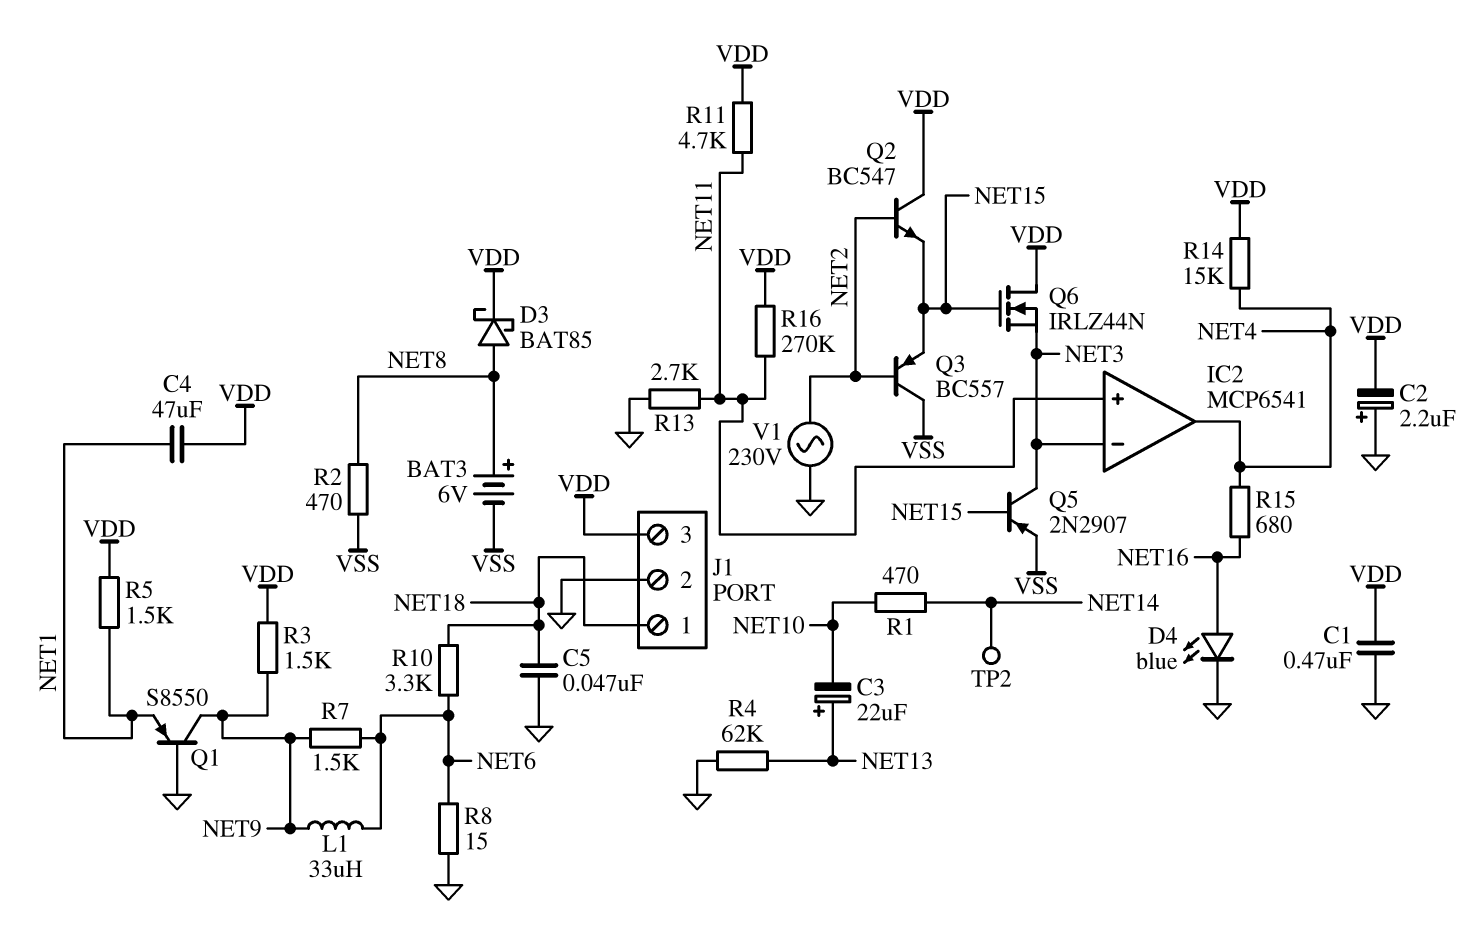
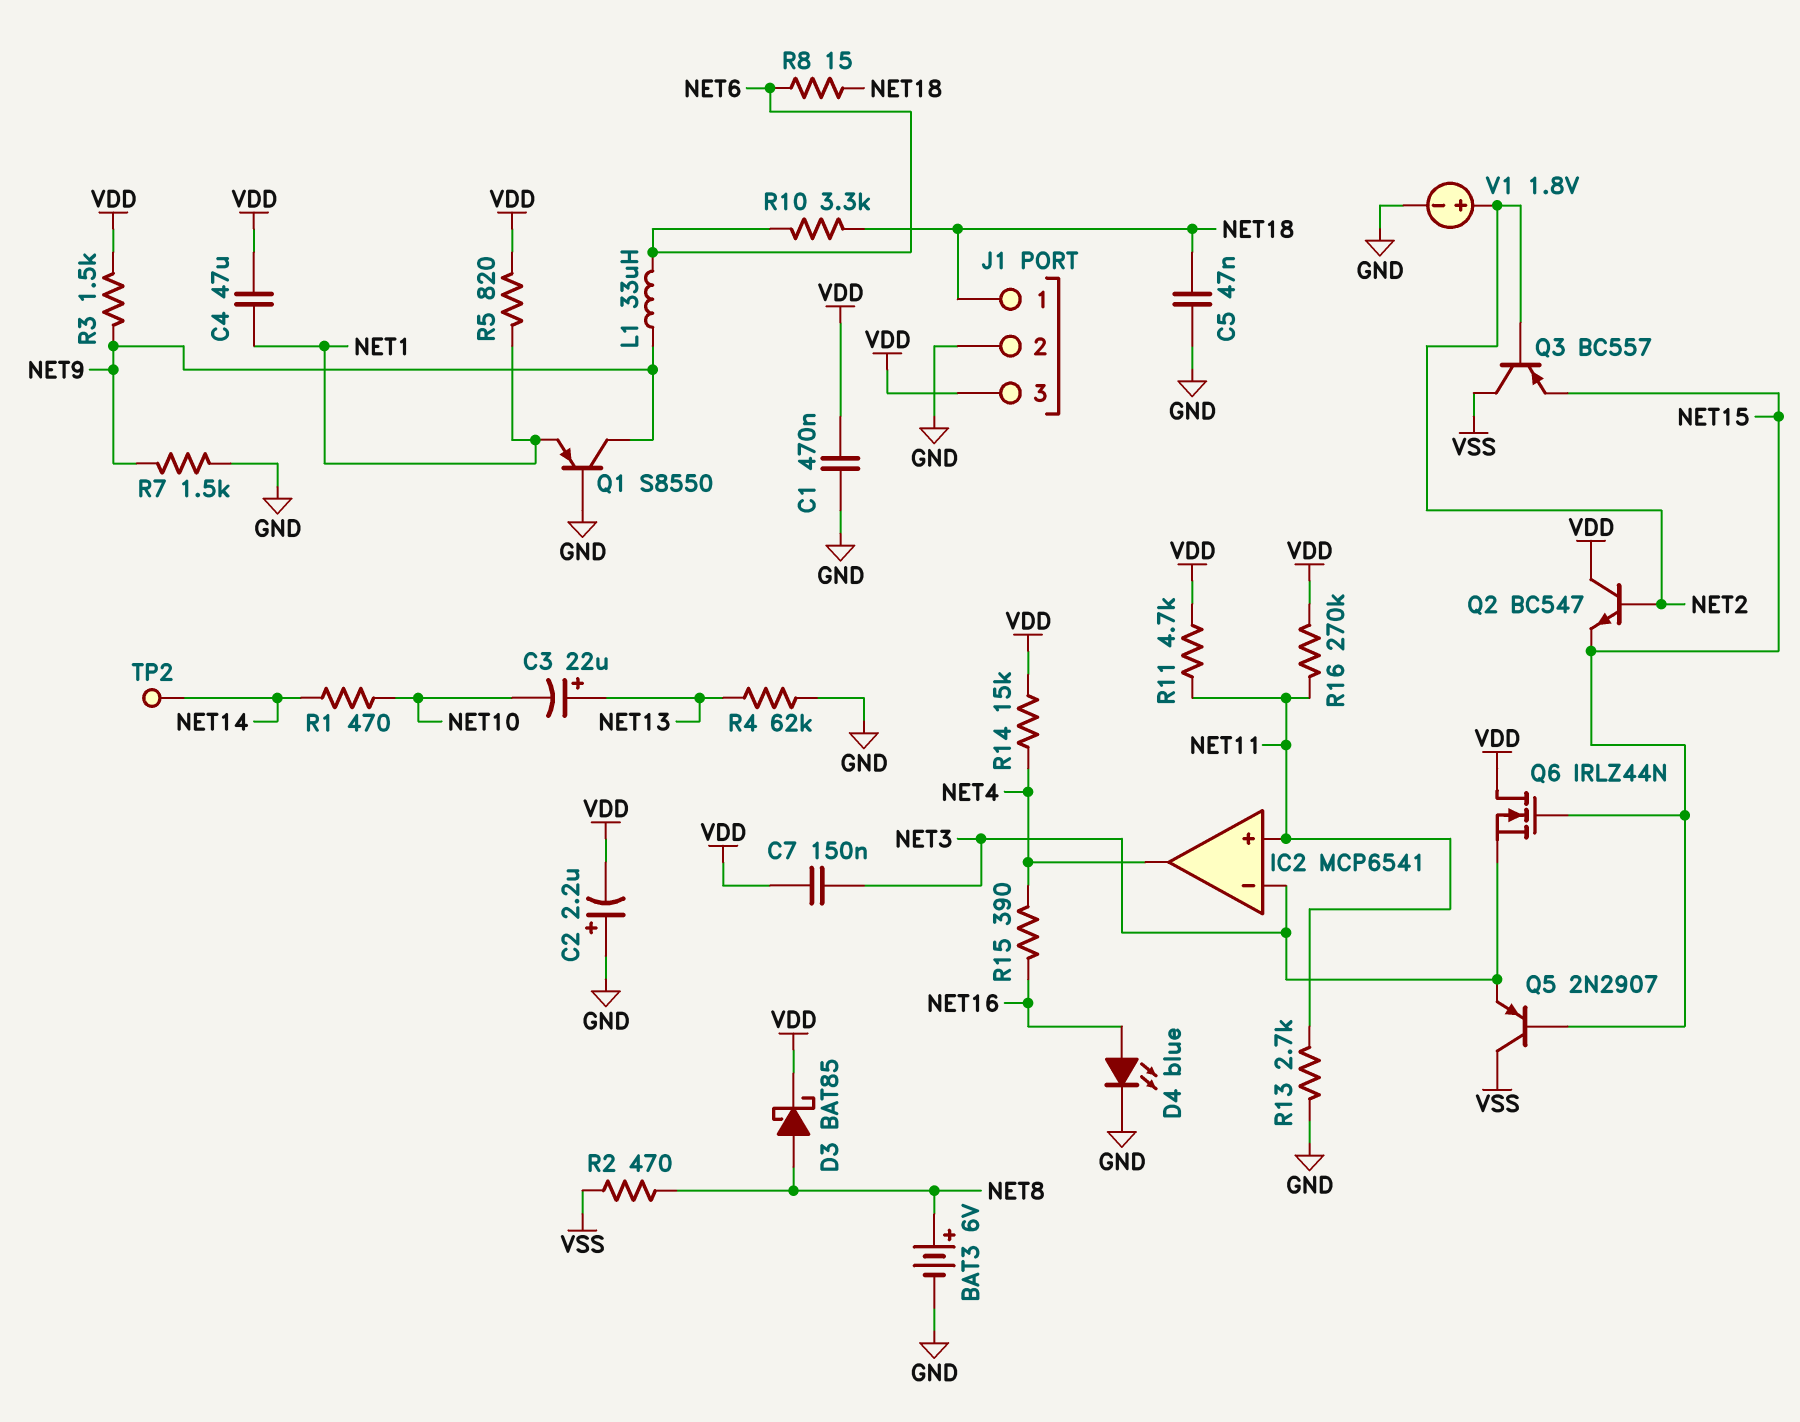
BAT3: 6V (plus NET8, minus VSS) -> 6V (plus NET8, minus GND)
C7: none -> 150nF (NET3, VDD)
Q5: PNP 2N2907 (B NET15, C NET3, E VSS) -> PNP 2N2907 (B NET15, C VSS, E NET3)
R5: 1.5k (NET1, VDD) -> 820 (NET1, VDD)
R7: 1.5k (NET6, NET9) -> 1.5k (GND, NET9)
R8: 15 (GND, NET6) -> 15 (NET6, NET18)
R15: 680 (NET4, NET16) -> 390 (NET4, NET16)
V1: AC 230V (GND, NET2) -> 1.8V (plus NET2, minus GND)

